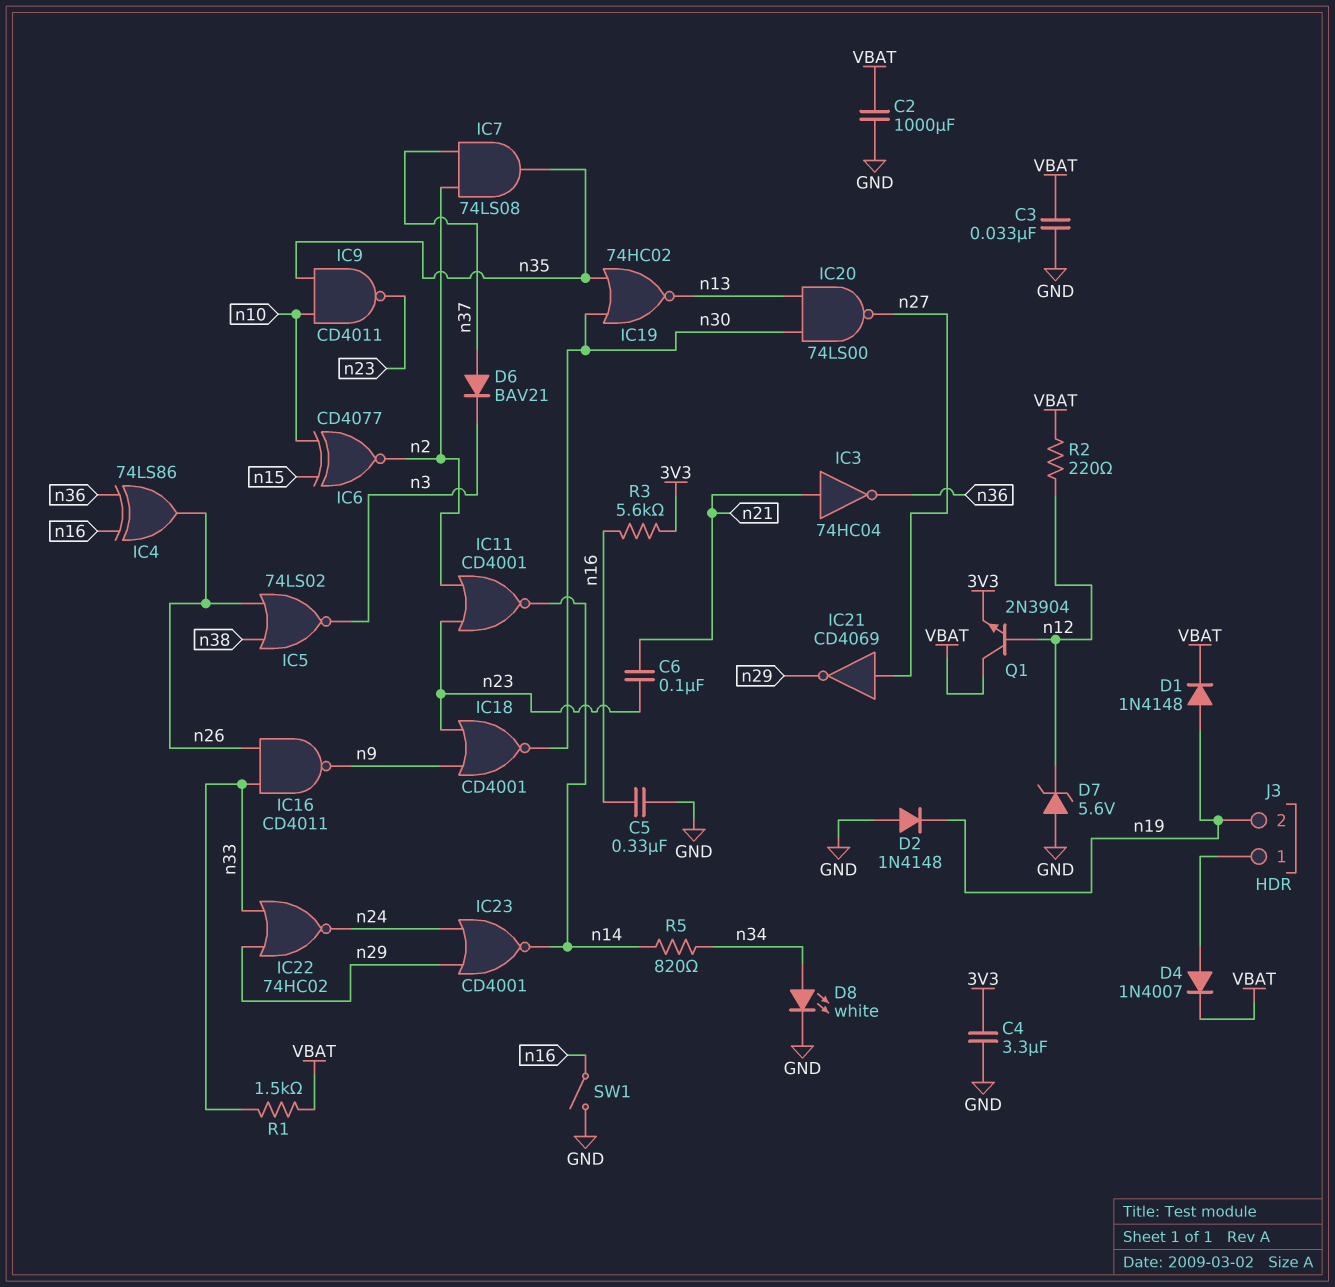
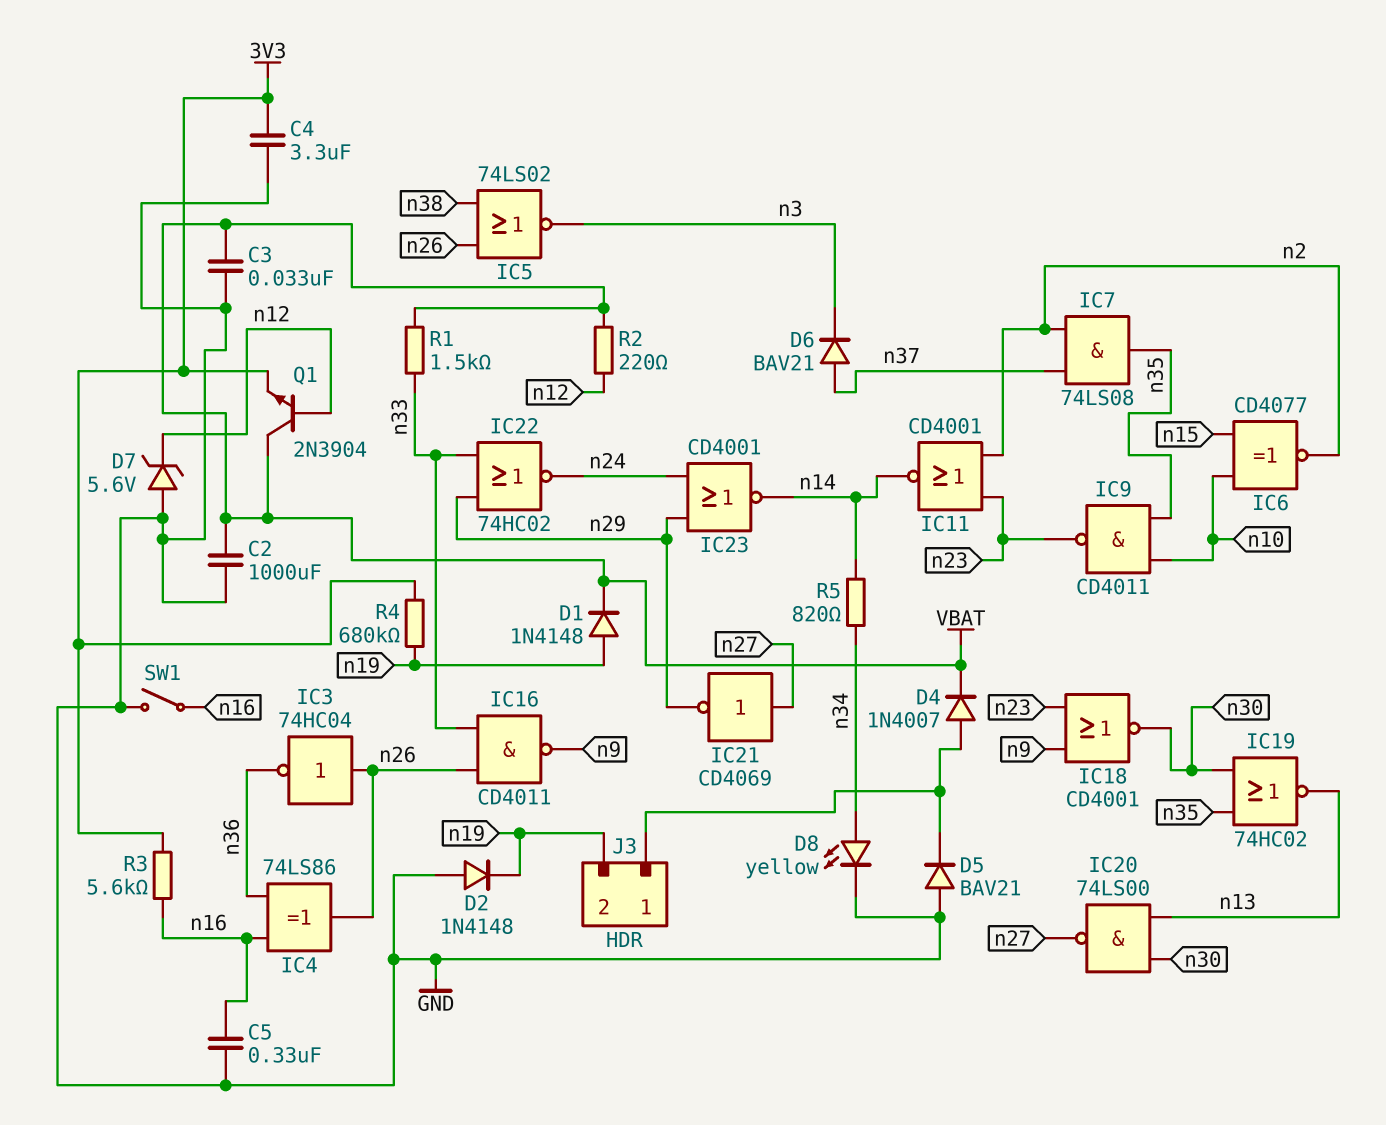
C6: 100nF (n21, n23) -> none
D5: none -> diode BAV21 (A GND, K J3/1)
D8: LED white (A n34, K GND) -> LED yellow (A n34, K GND)
IC3: NOT 74HC04 (in n21, out n36) -> NOT 74HC04 (in n26, out n36)
R4: none -> 680k (3V3, n19)

